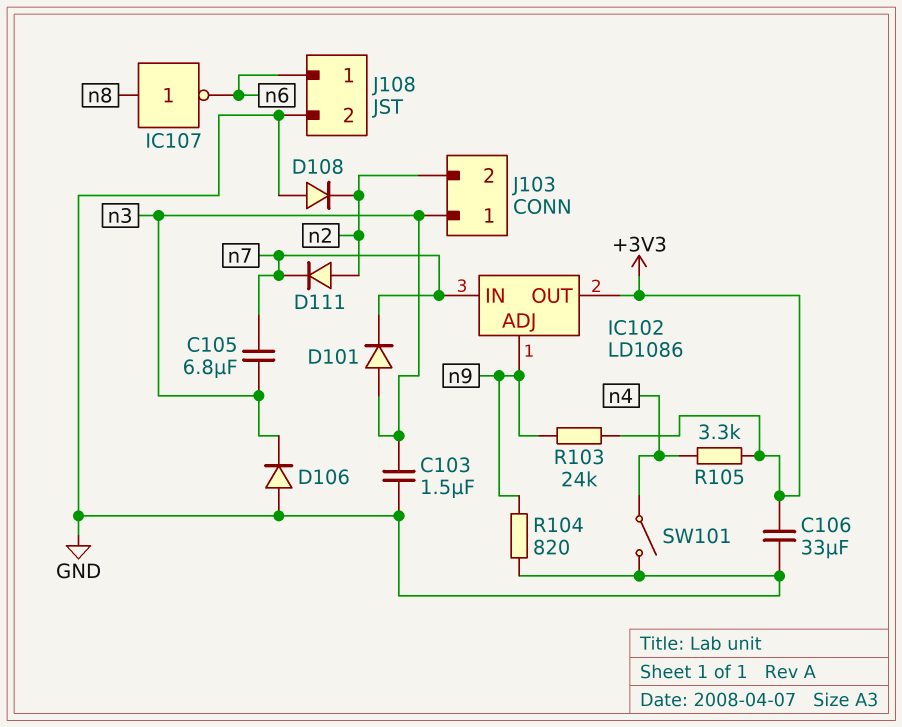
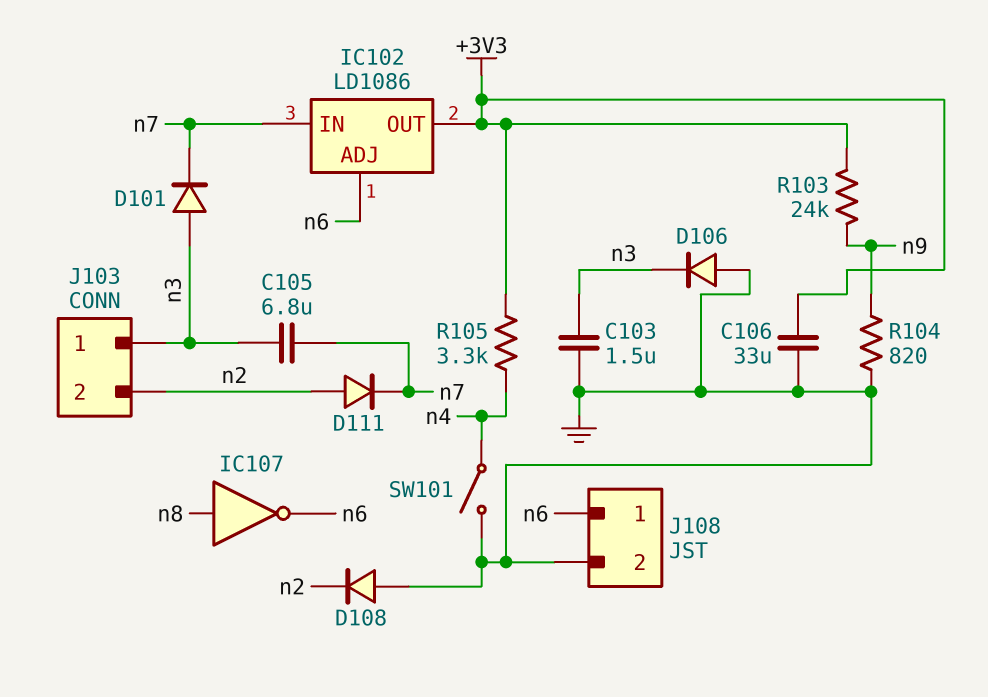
IC102 pin ADJ: n9 -> n6

